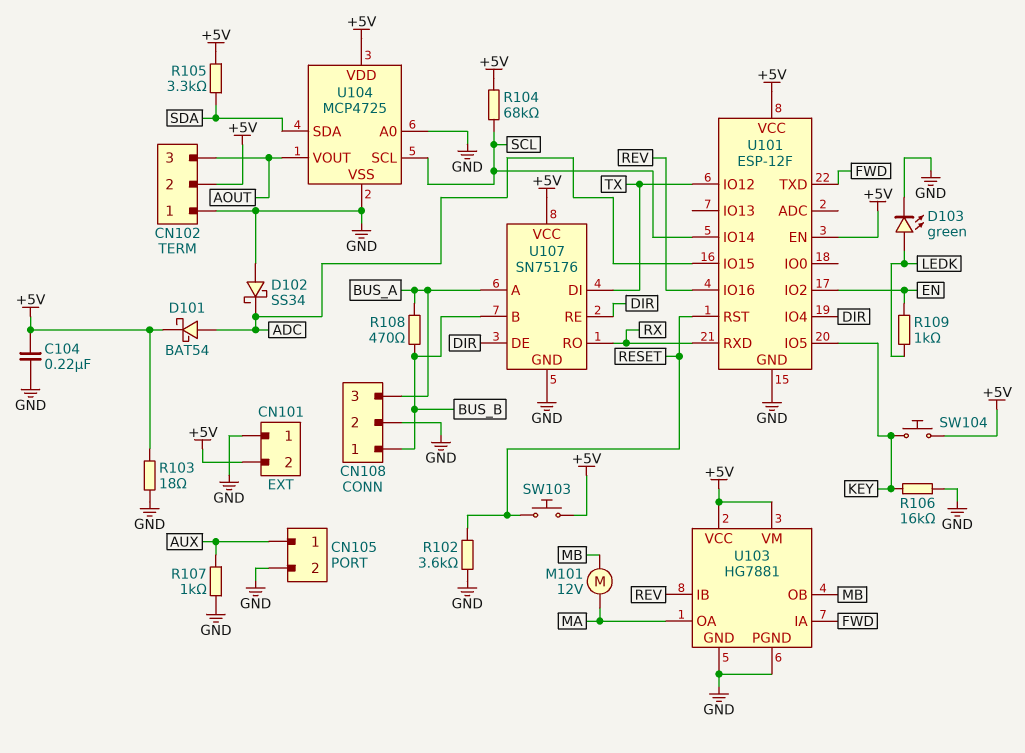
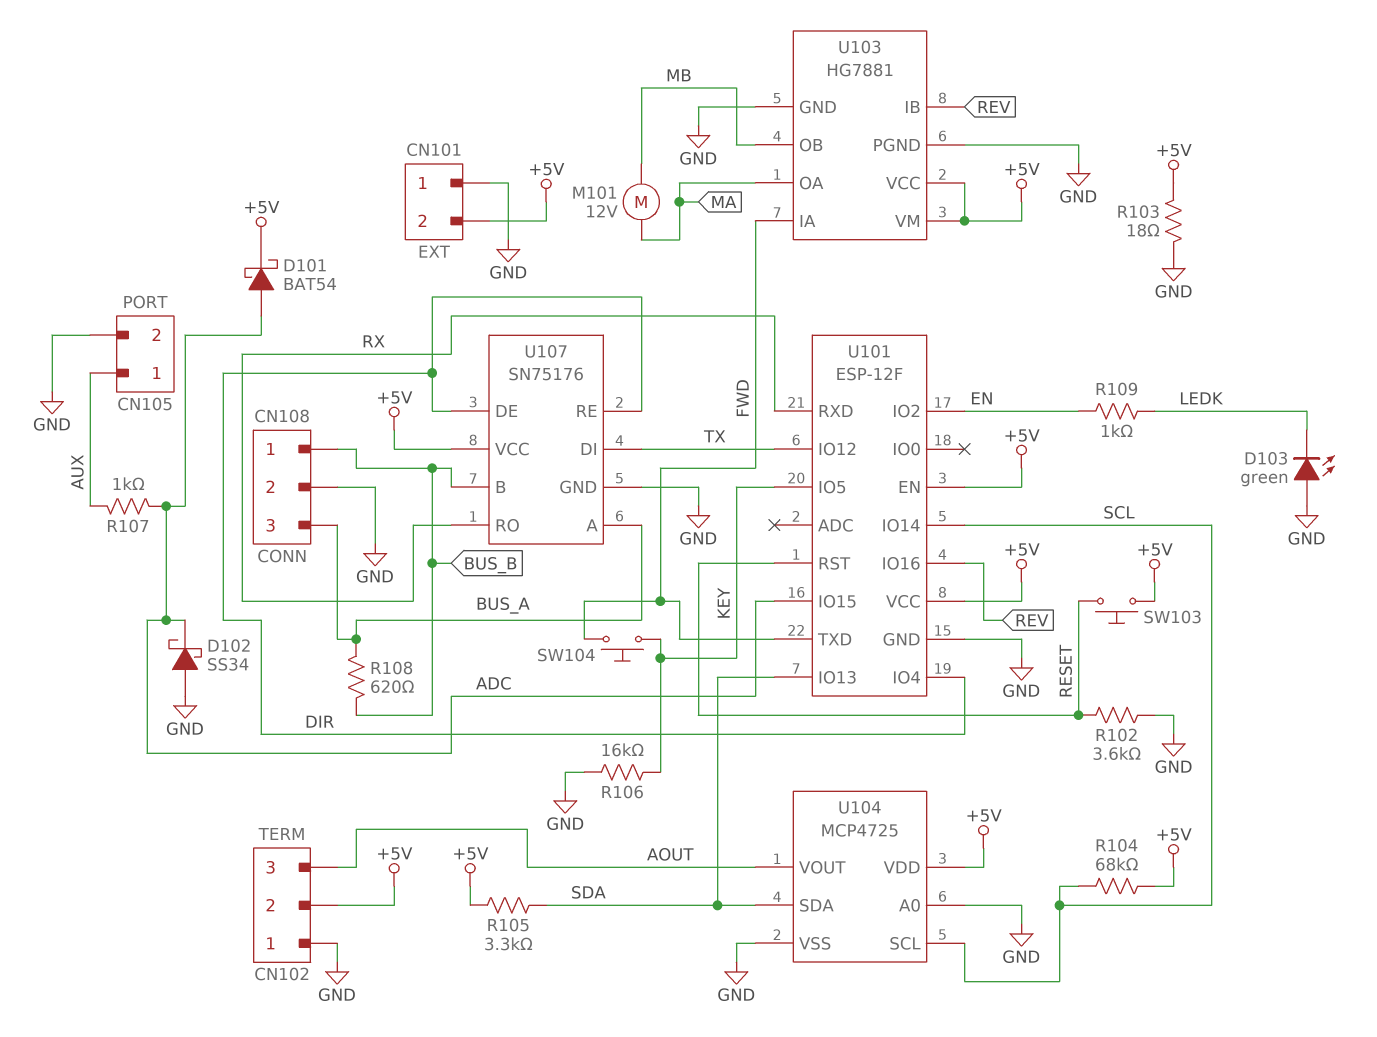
C104: 220nF (+5V, GND) -> none
D103: LED green (A LEDK, K GND) -> LED green (A GND, K LEDK)
R107: 1k (AUX, GND) -> 1k (ADC, AUX)
R108: 470 (BUS_A, BUS_B) -> 620 (BUS_A, BUS_B)
SW104: button (+5V, KEY) -> button (FWD, KEY)
U101 pin IO13: none -> SDA

